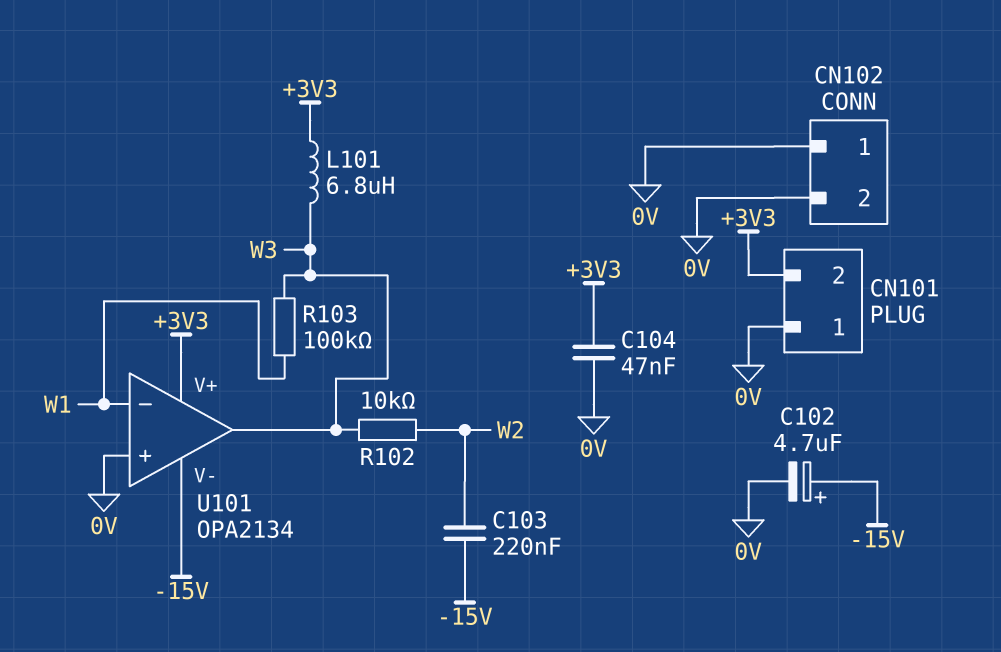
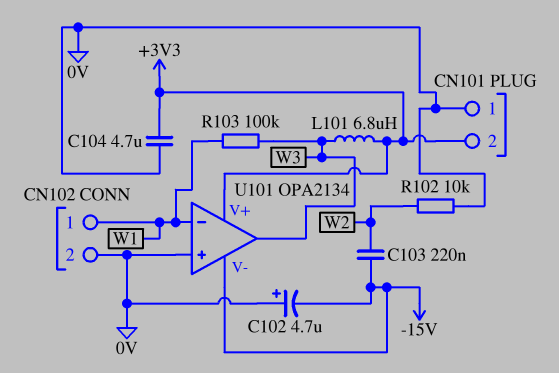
C102: 4.7uF (plus -15V, minus 0V) -> 4.7uF (plus 0V, minus -15V)
C104: 47nF (+3V3, 0V) -> 4.7uF (+3V3, 0V)
CN102 pin 1: 0V -> W1
R102: 10k (W2, W3) -> 10k (0V, W2)

